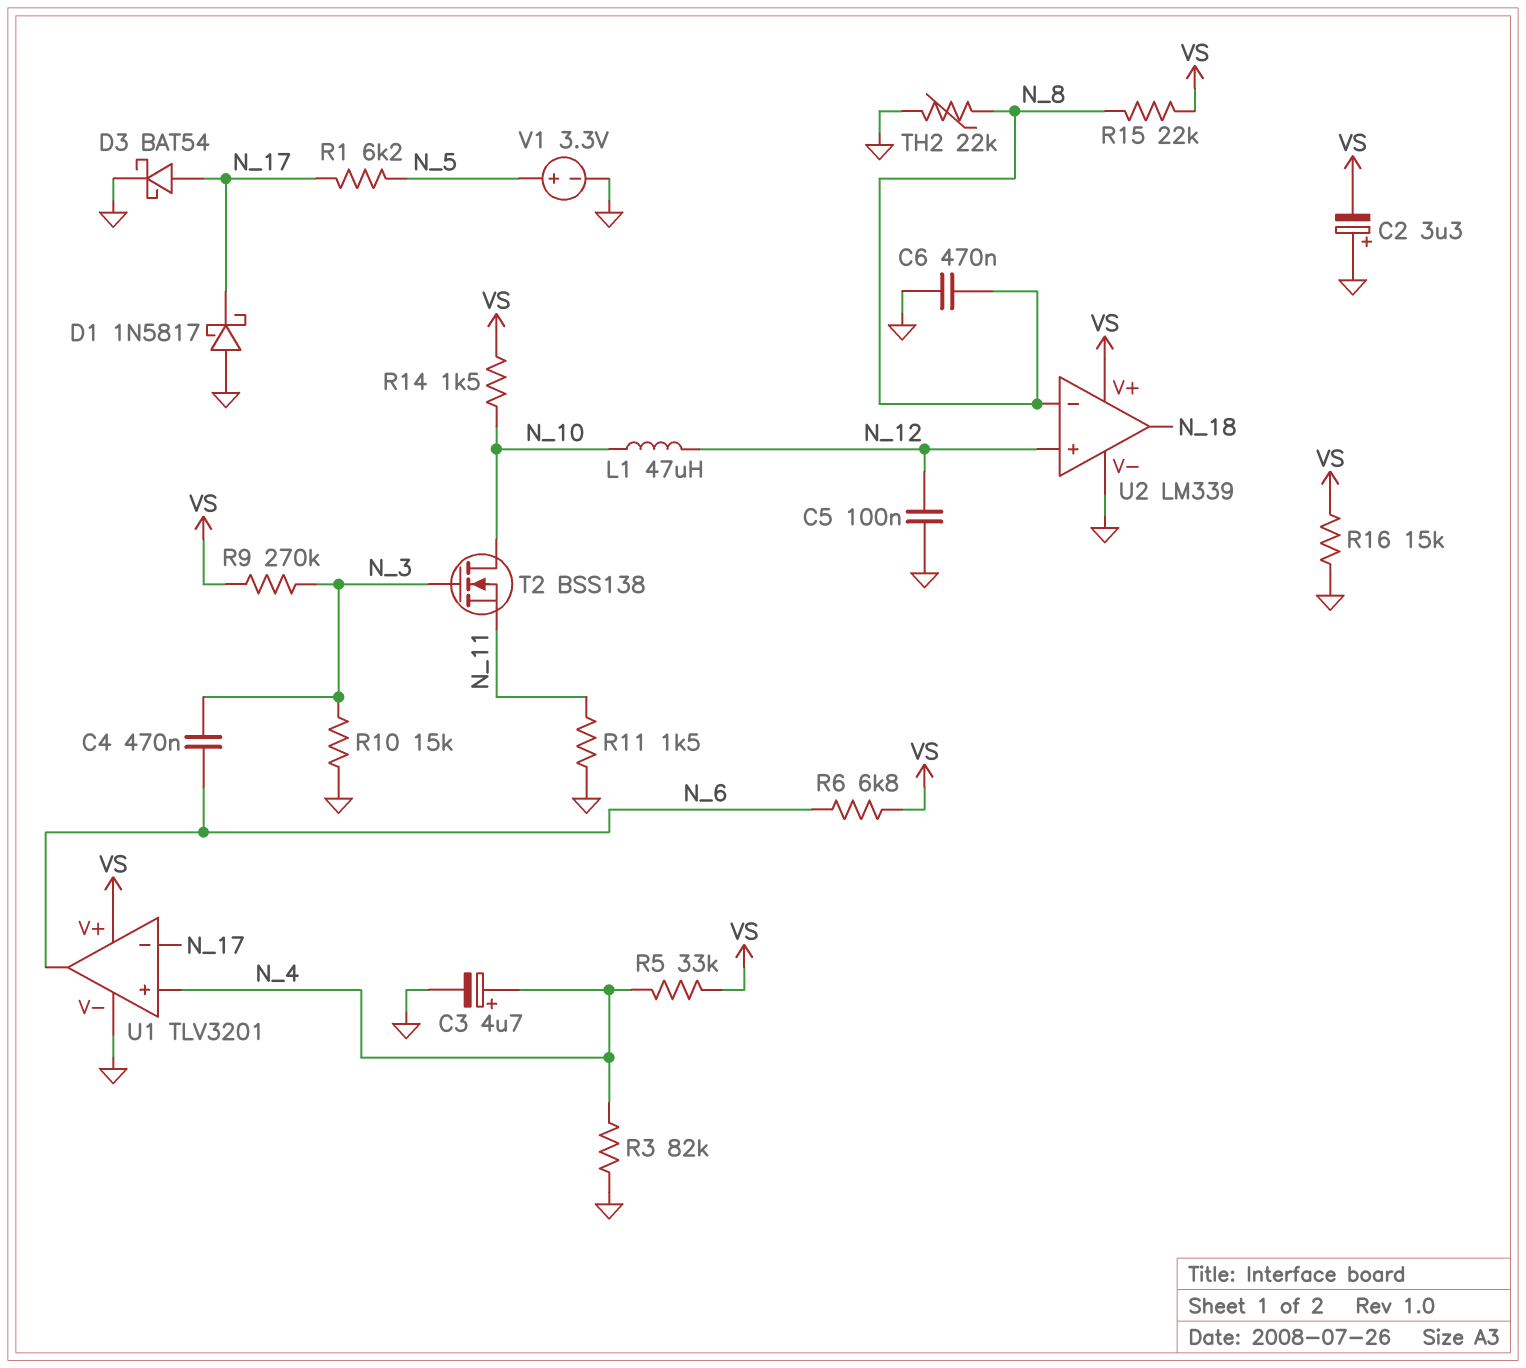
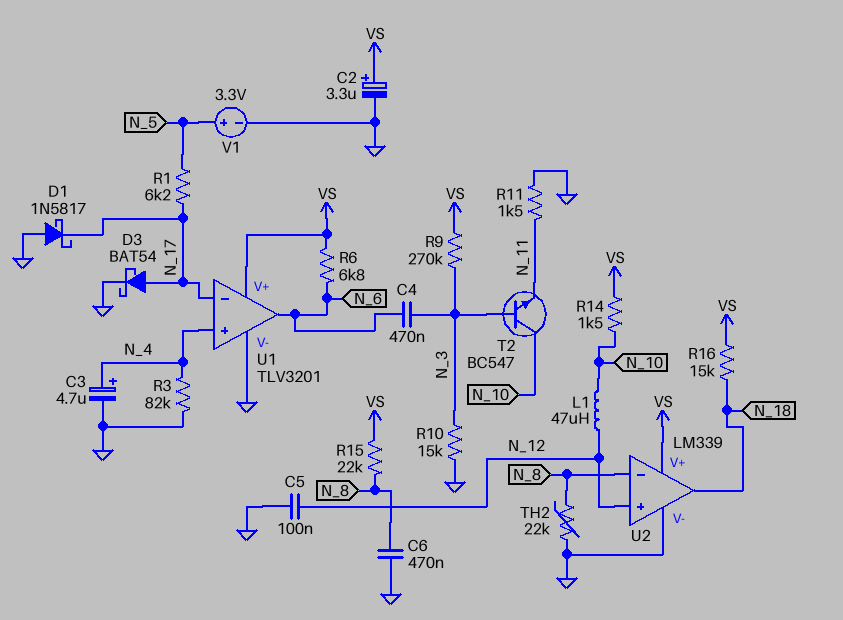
C2: 3.3uF (plus GND, minus VS) -> 3.3uF (plus VS, minus GND)
R5: 33k (N_4, VS) -> none
R16: 15k (GND, VS) -> 15k (N_18, VS)
T2: NMOS BSS138 (G N_3, D N_10, S N_11) -> NPN BC547 (B N_3, C N_10, E N_11)

